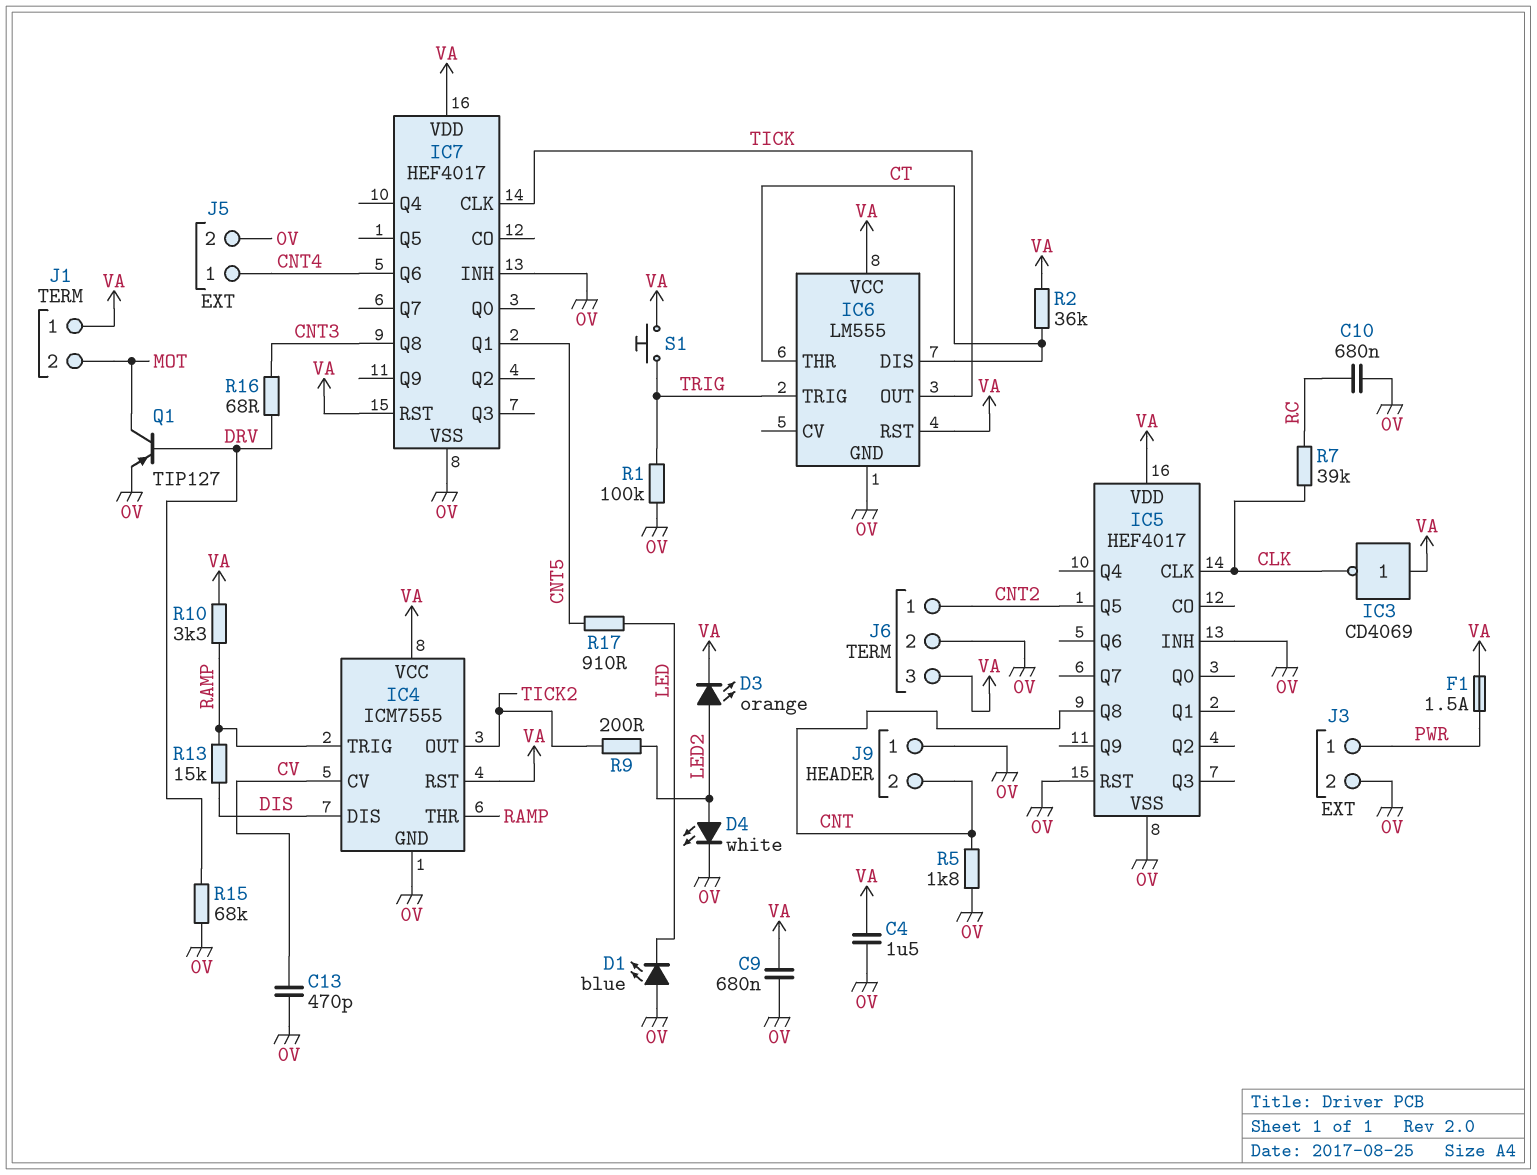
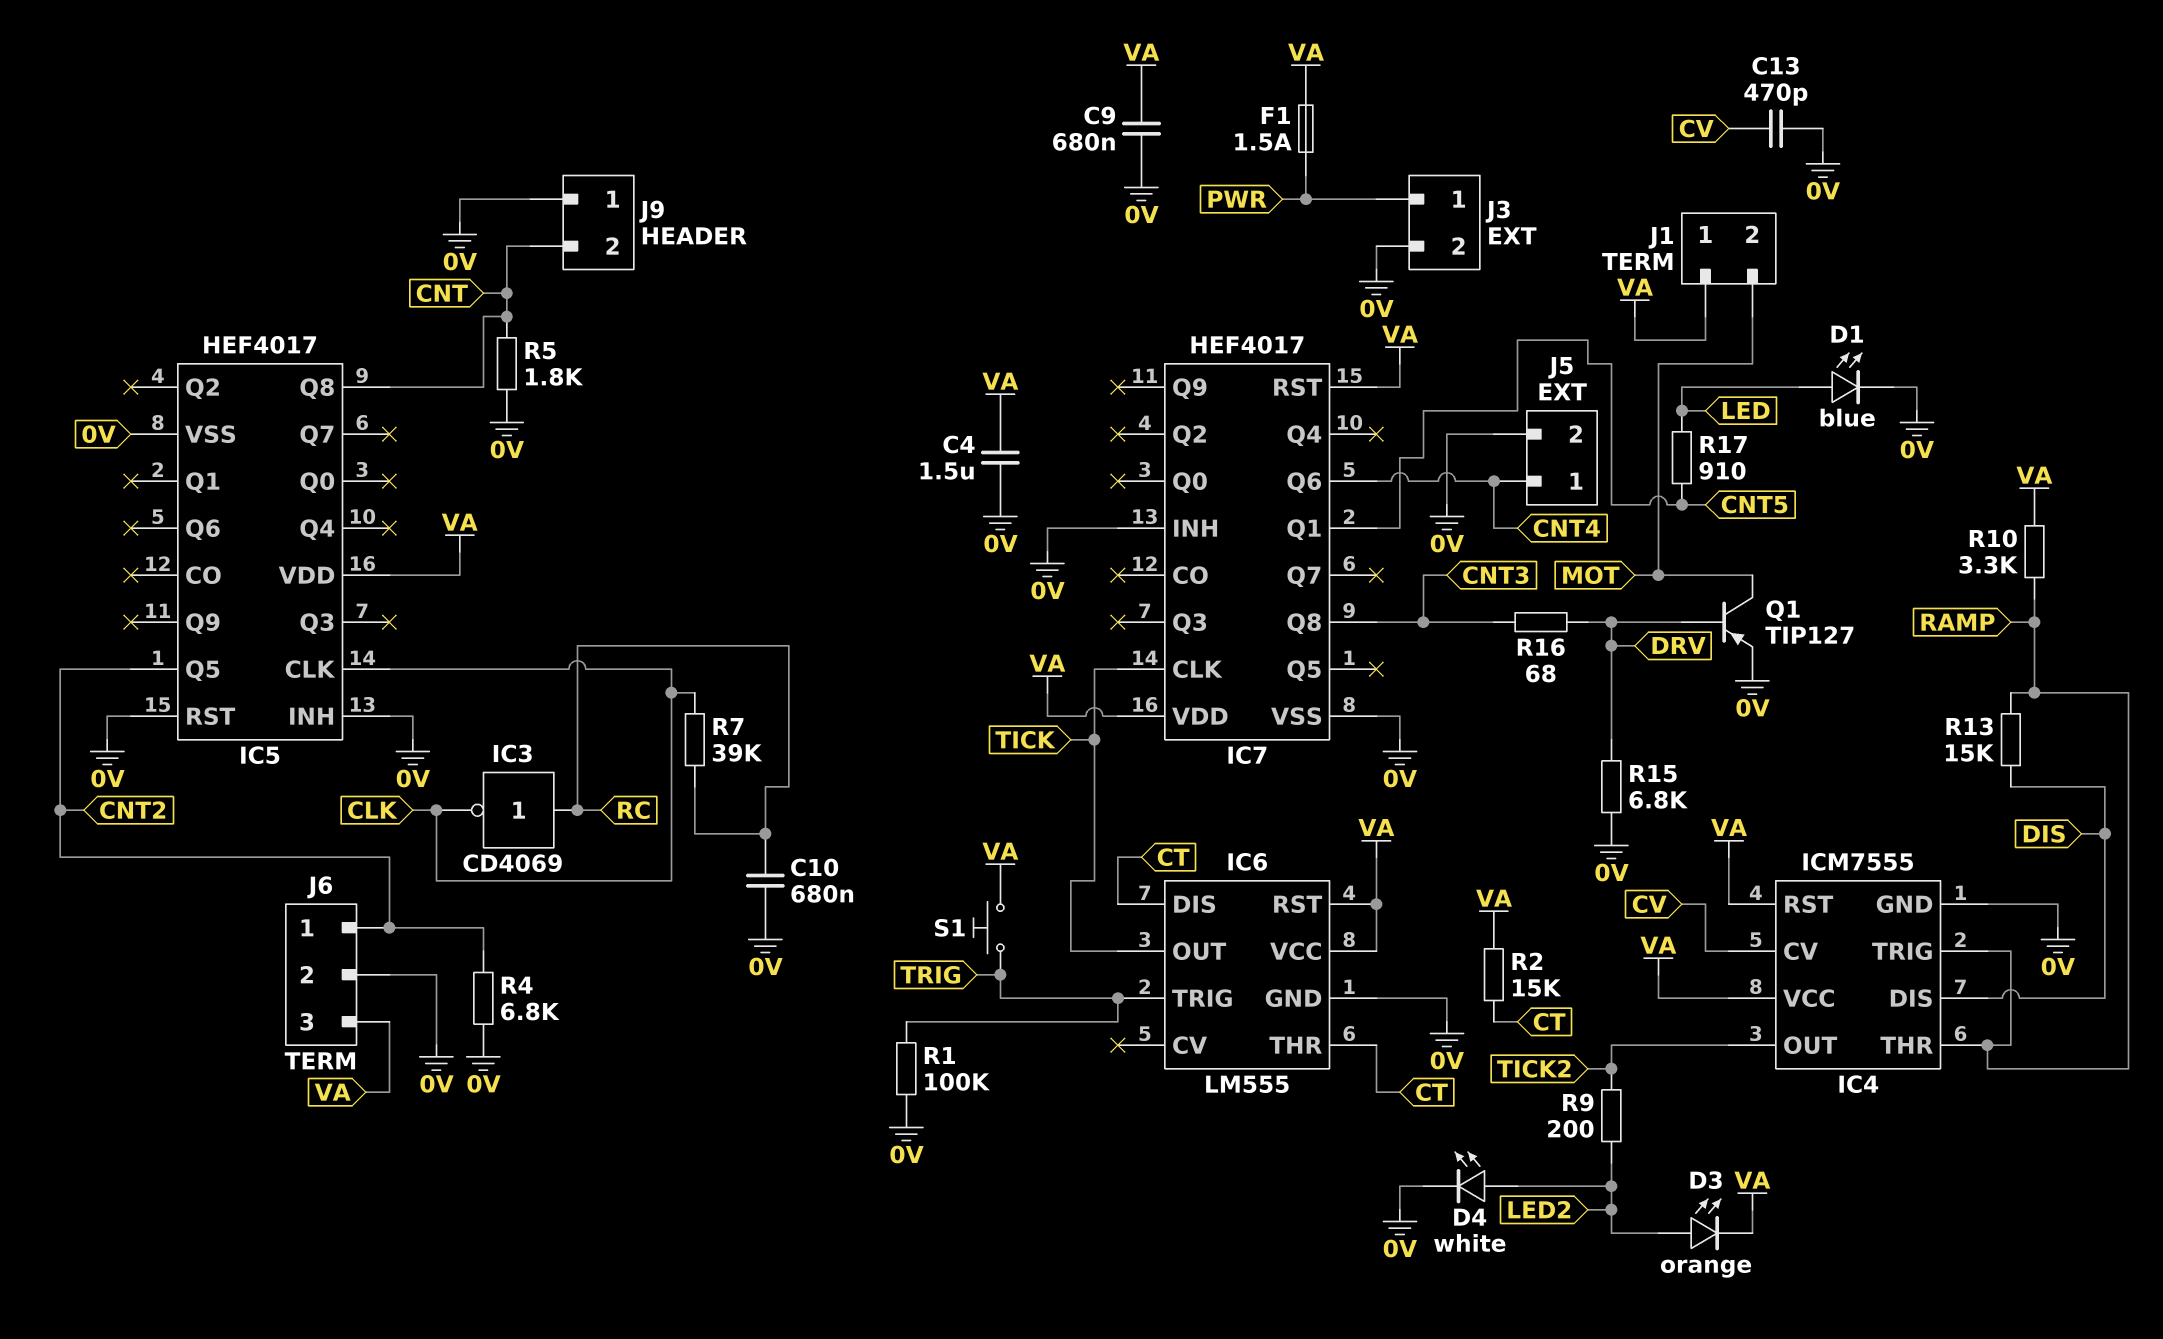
D1: LED blue (A 0V, K LED) -> LED blue (A LED, K 0V)
IC3: NOT CD4069 (in VA, out CLK) -> NOT CD4069 (in RC, out CLK)
R2: 36k (CT, VA) -> 15k (CT, VA)
R4: none -> 6.8k (0V, CNT2)
R15: 68k (0V, DRV) -> 6.8k (0V, DRV)

